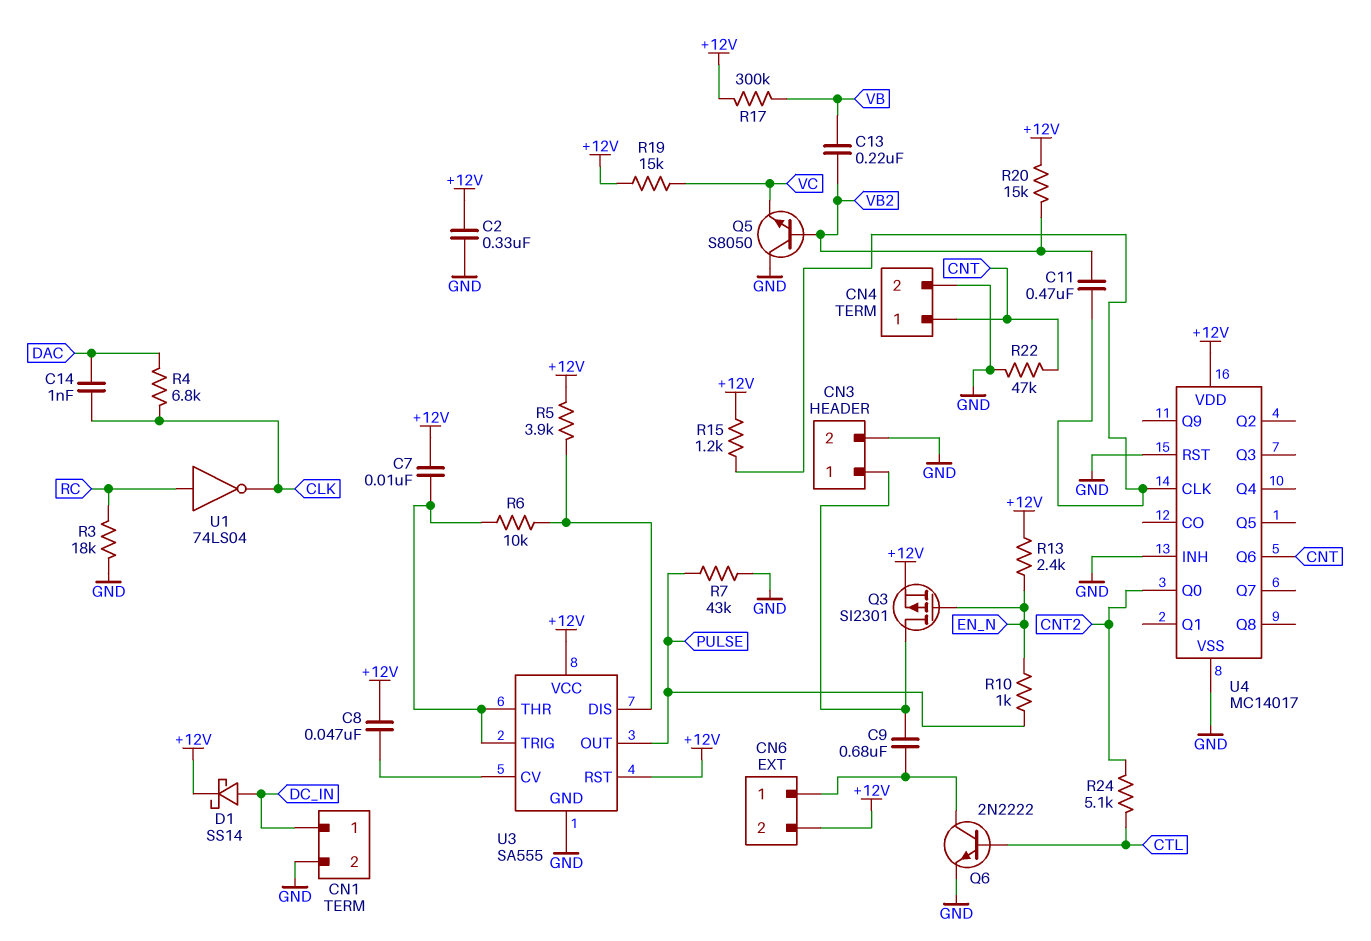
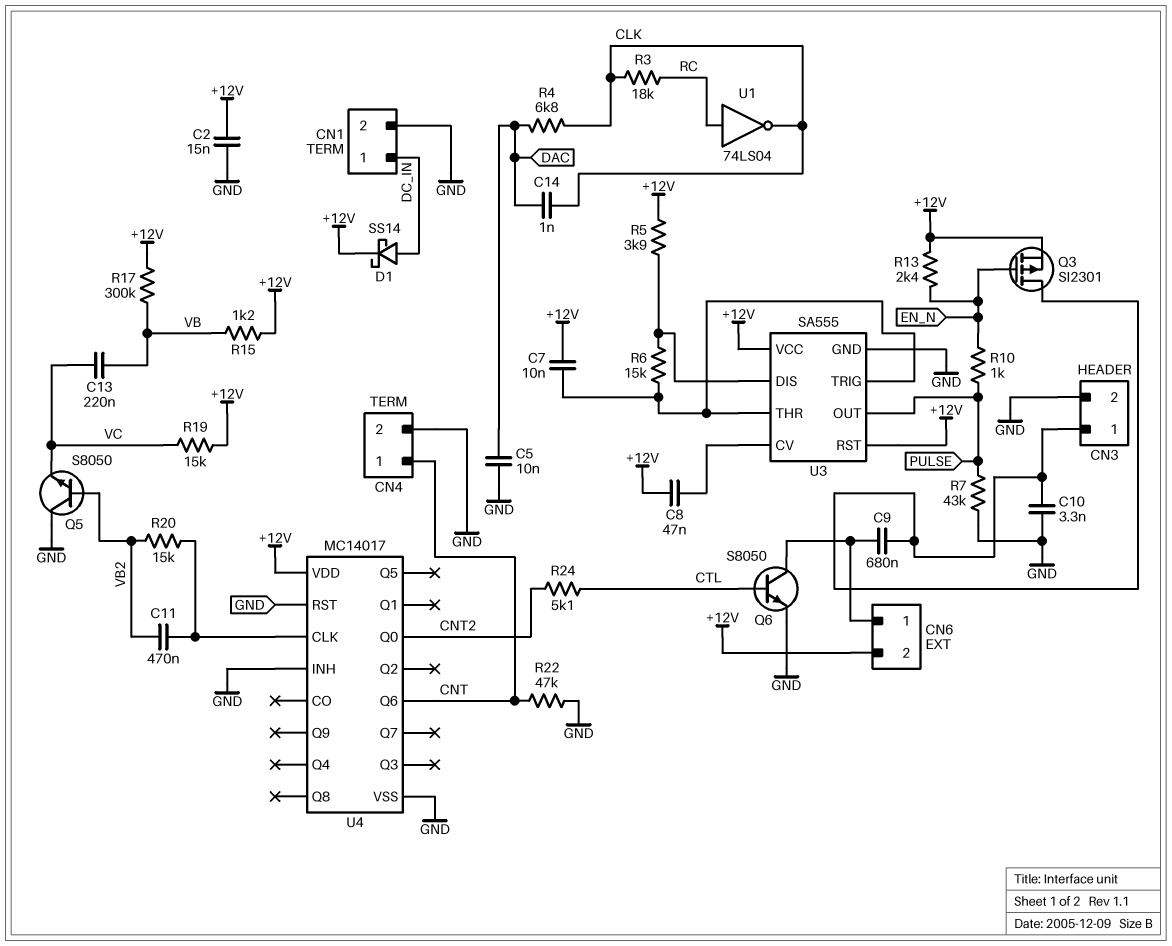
C2: 330nF (+12V, GND) -> 15nF (+12V, GND)
C5: none -> 10nF (DAC, GND)
C10: none -> 3.3nF (CN3/1, GND)
C13: 220nF (VB, VB2) -> 220nF (VB, VC)
Q6: NPN 2N2222 (B CTL, C CN6/1, E GND) -> NPN S8050 (B CTL, C CN6/1, E GND)
R3: 18k (GND, RC) -> 18k (CLK, RC)
R6: 10k (U3/DIS, U3/THR) -> 15k (U3/DIS, U3/THR)
R15: 1.2k (+12V, U4/CLK) -> 1.2k (+12V, VB)
R20: 15k (+12V, VB2) -> 15k (U4/CLK, VB2)

